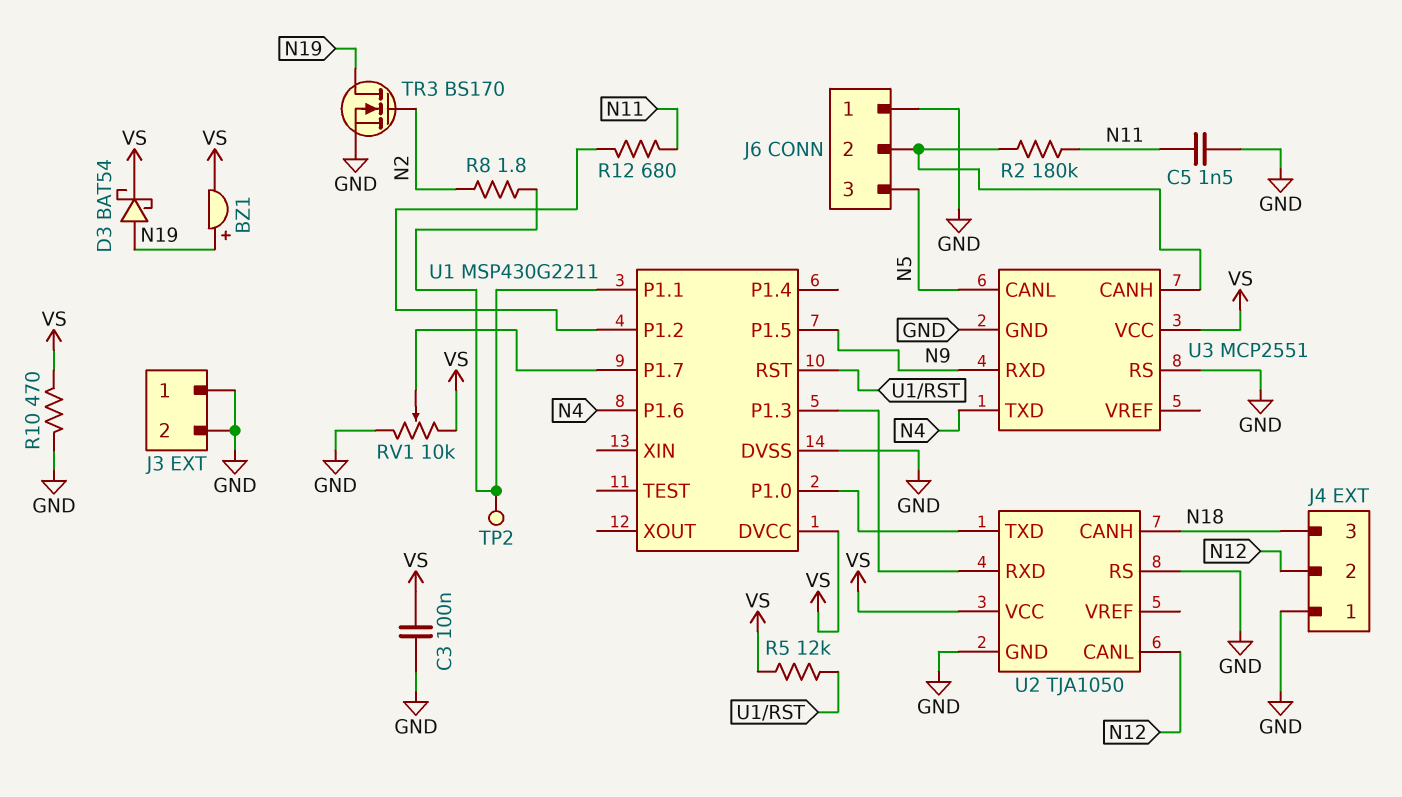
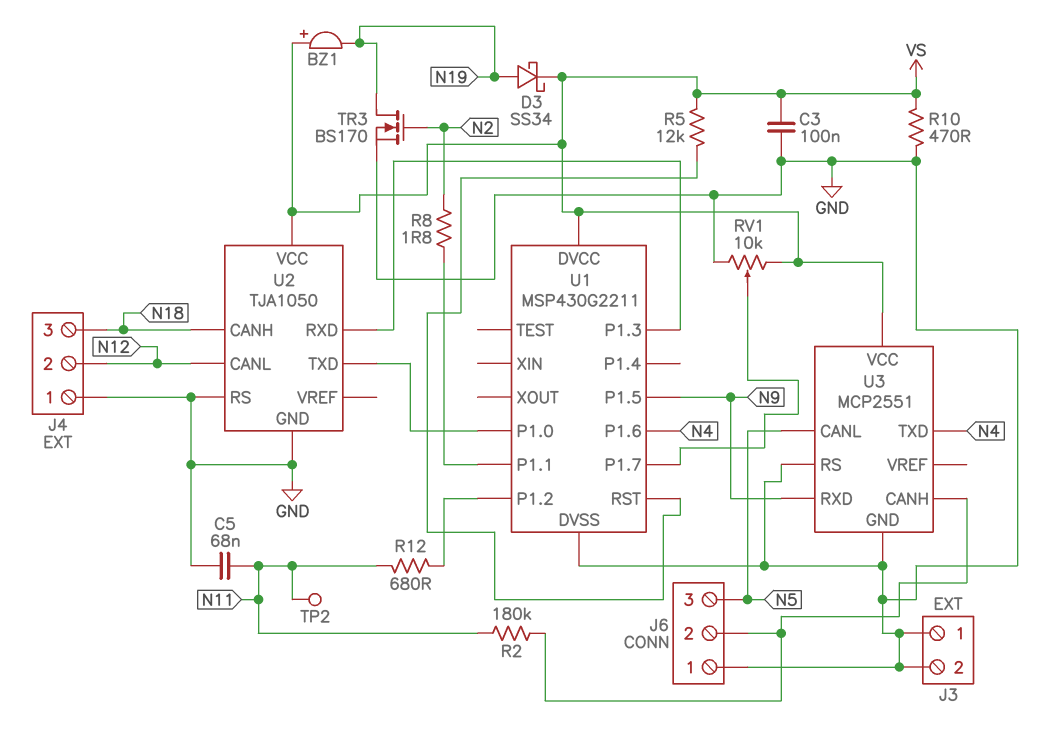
BZ1: buzzer (plus N19, minus VS) -> buzzer (plus VS, minus N19)
C5: 1.5nF (GND, N11) -> 68nF (GND, N11)
D3: schottky BAT54 (A N19, K VS) -> schottky SS34 (A N19, K VS)
TP2: test point (U1/P1.1) -> test point (N11)

